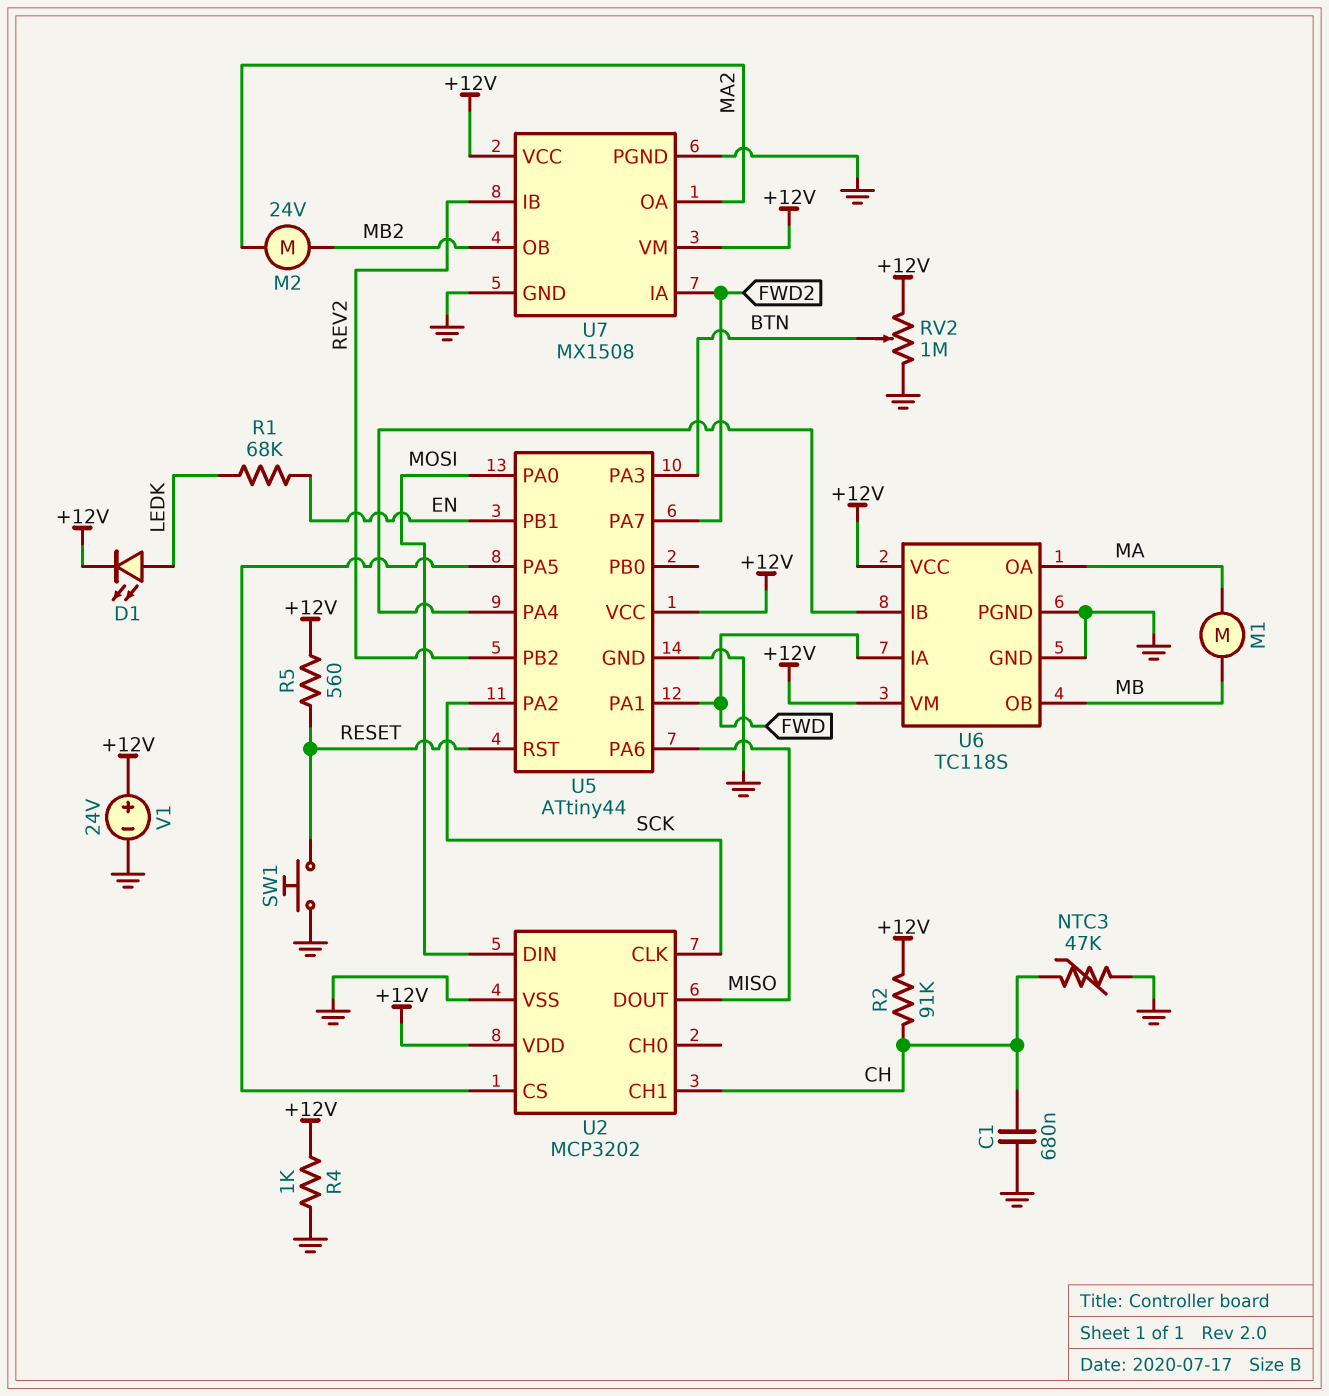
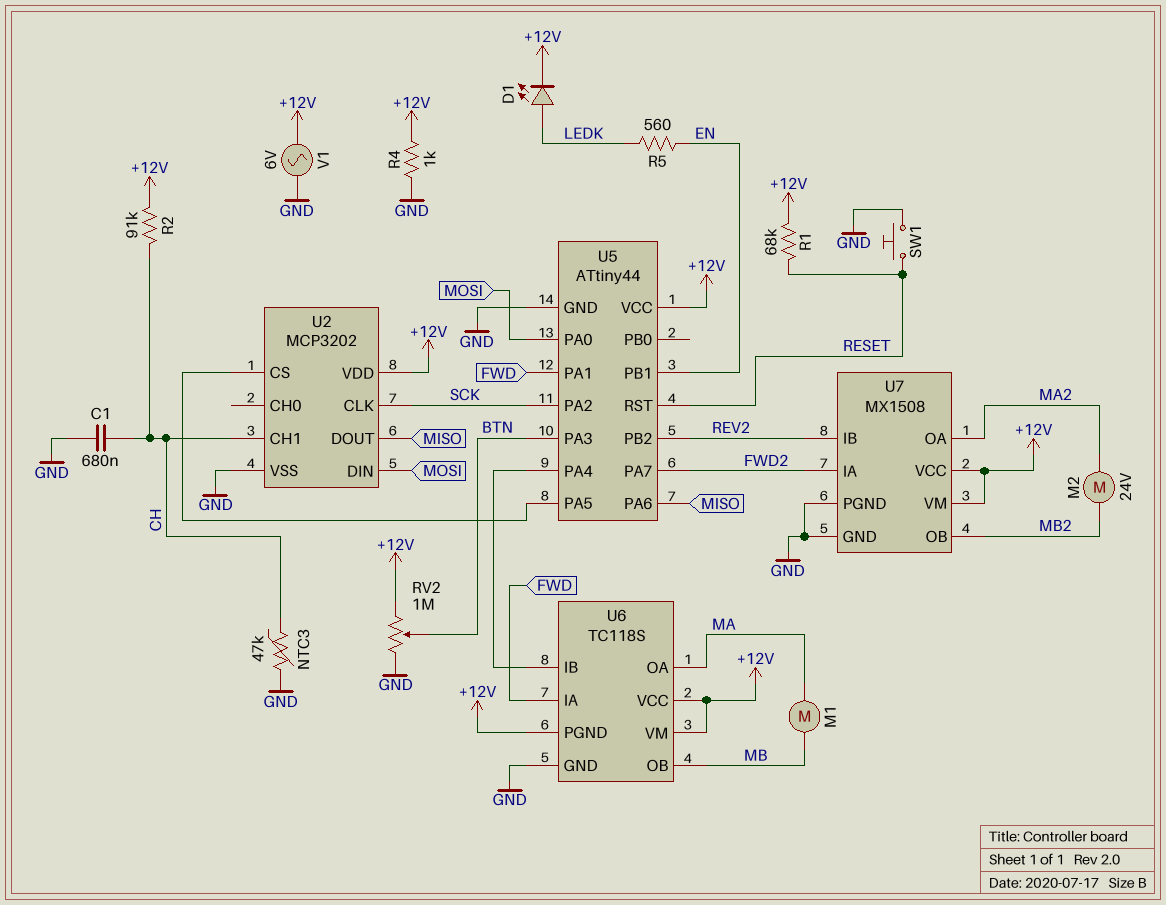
R1: 68k (EN, LEDK) -> 68k (+12V, RESET)
R5: 560 (+12V, RESET) -> 560 (EN, LEDK)
U6 pin PGND: GND -> +12V
V1: 24V (plus +12V, minus GND) -> AC 6V (+12V, GND)

